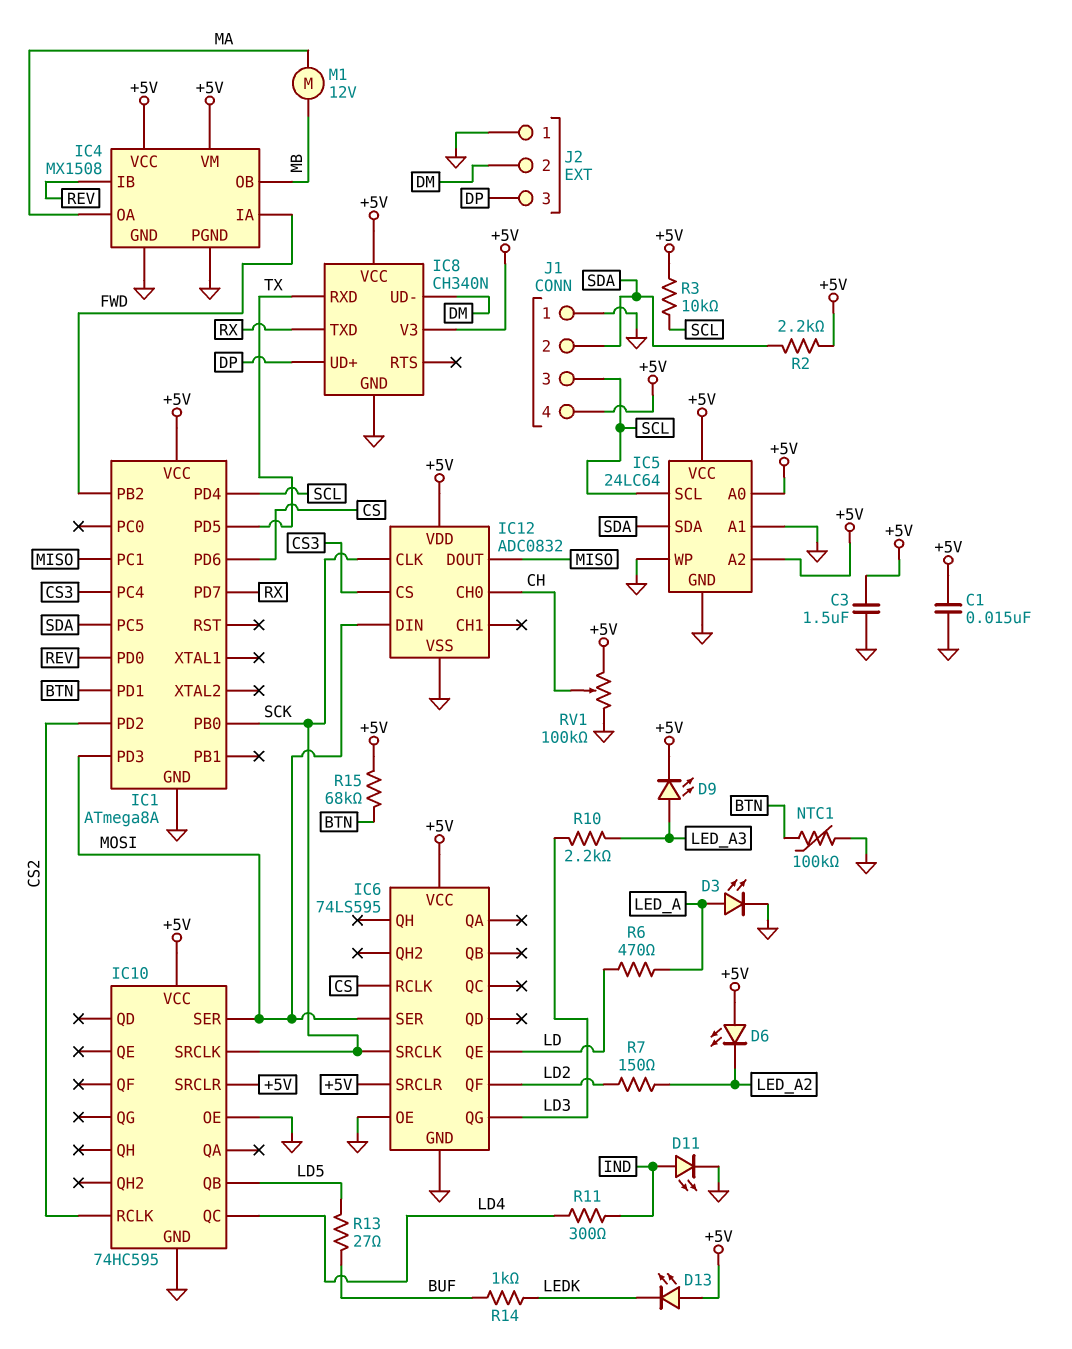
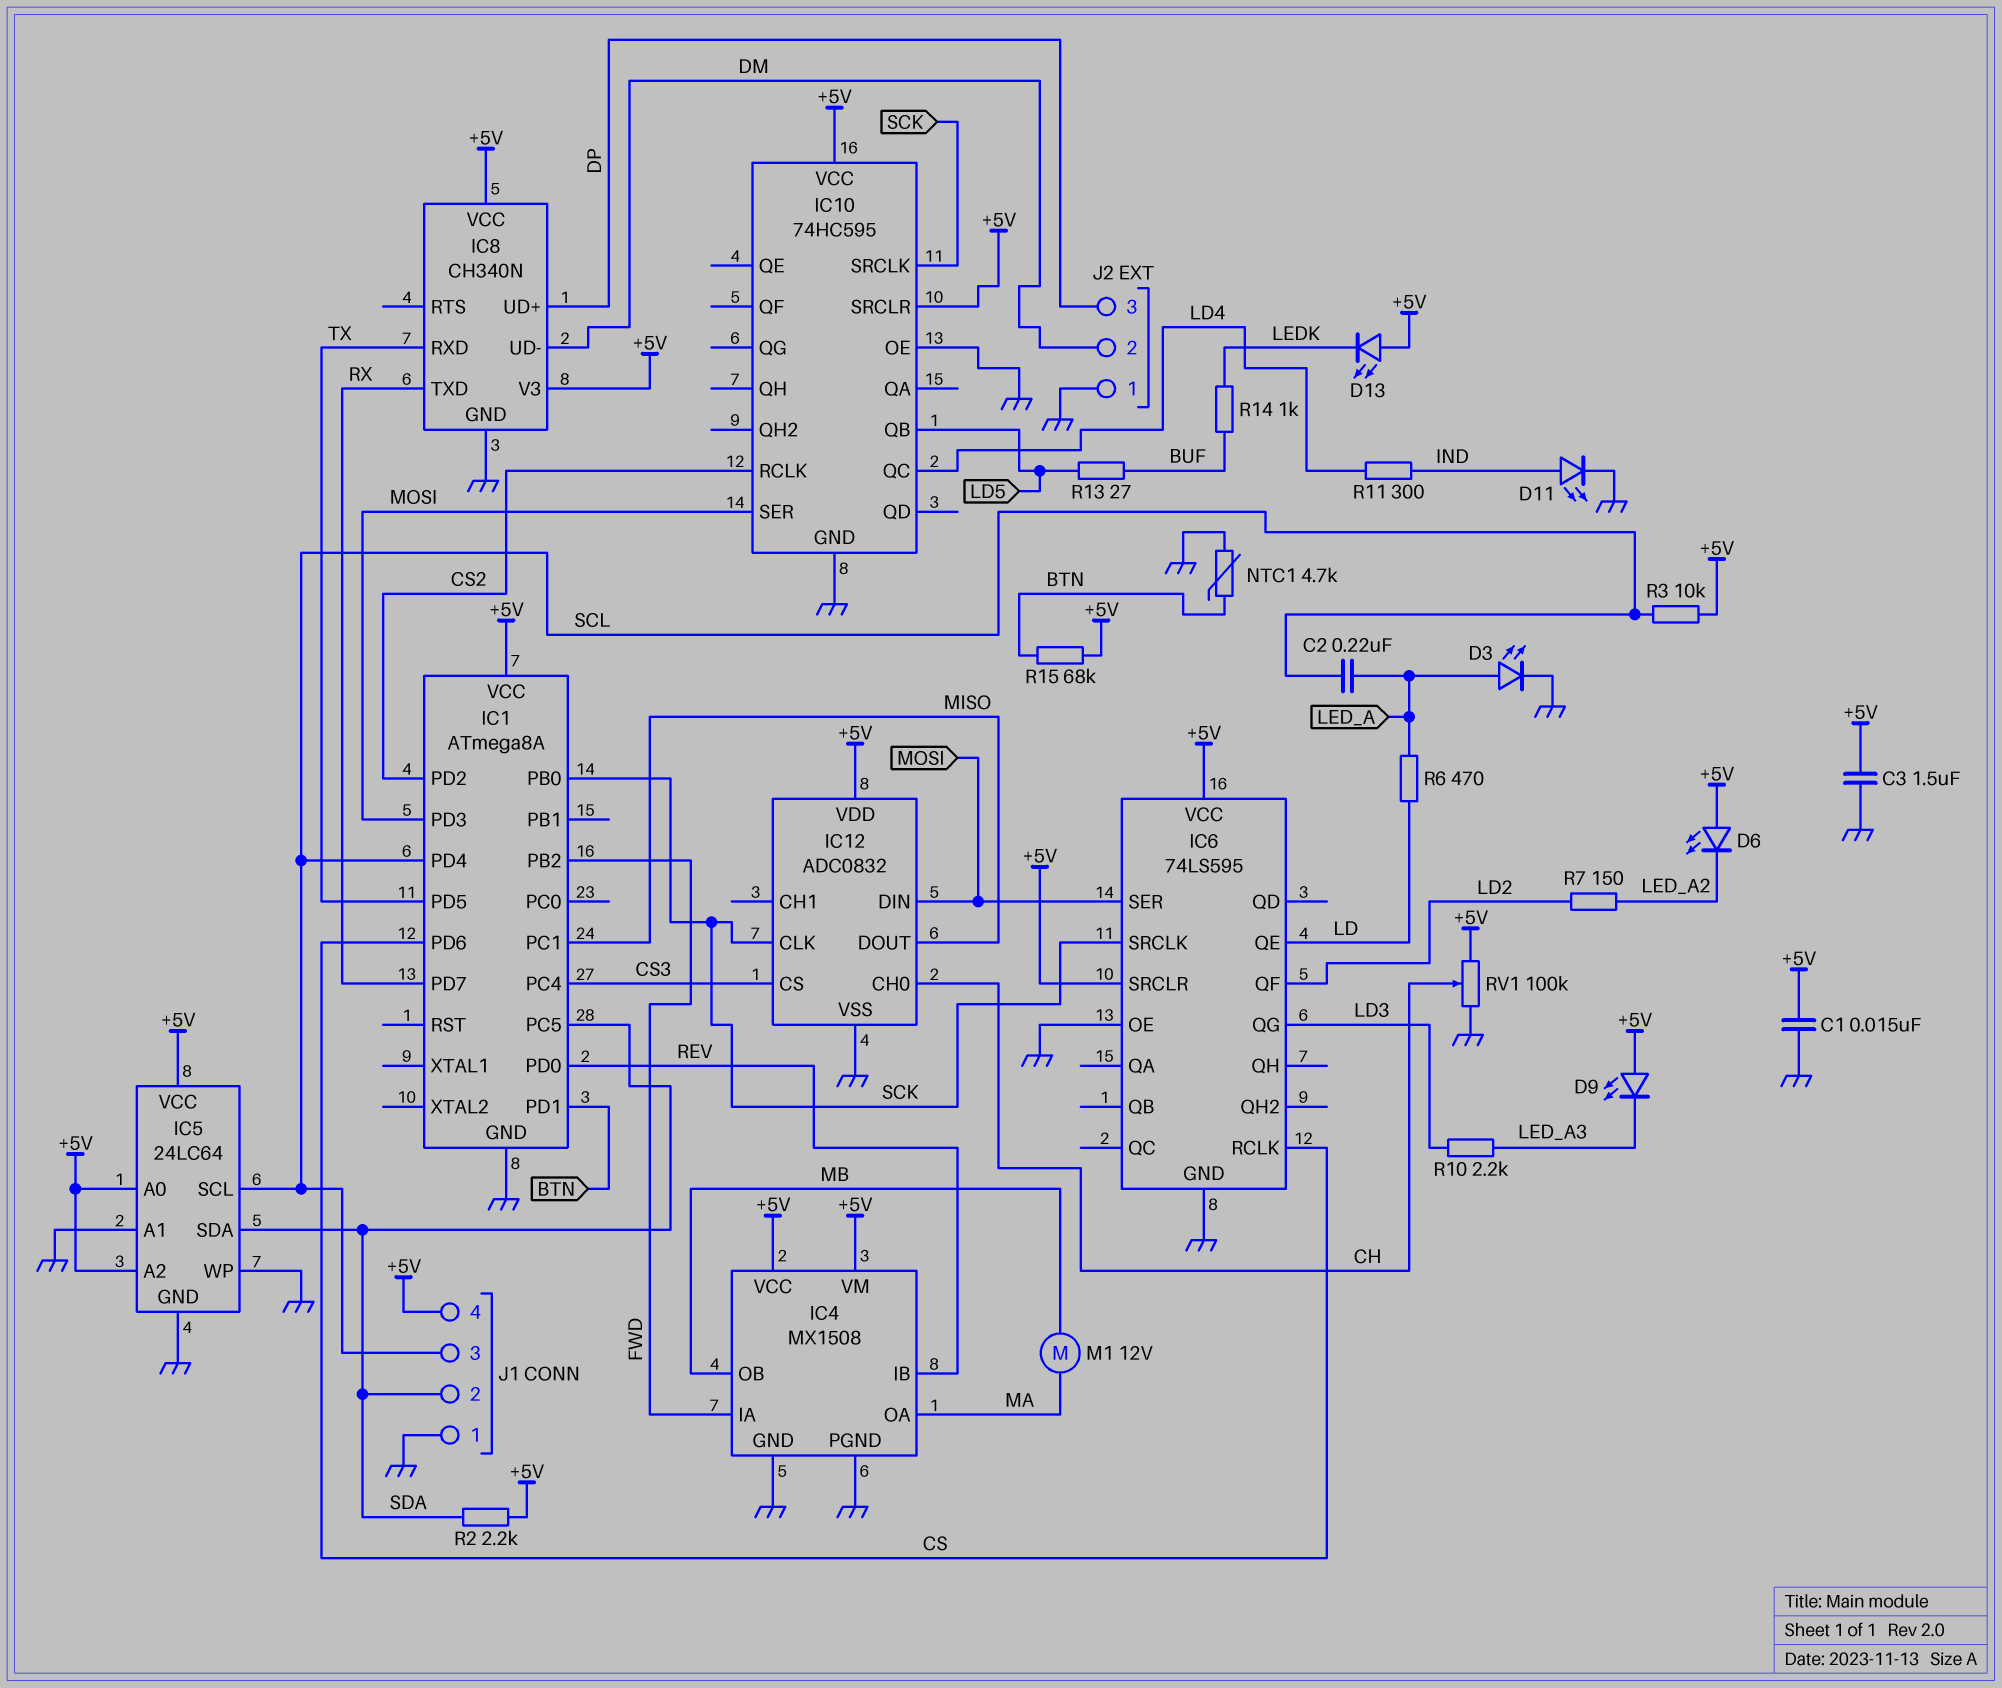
C2: none -> 220nF (LED_A, SCL)
D9: LED (A LED_A3, K +5V) -> LED (A +5V, K LED_A3)
NTC1: 100k (BTN, GND) -> 4.7k (BTN, GND)

